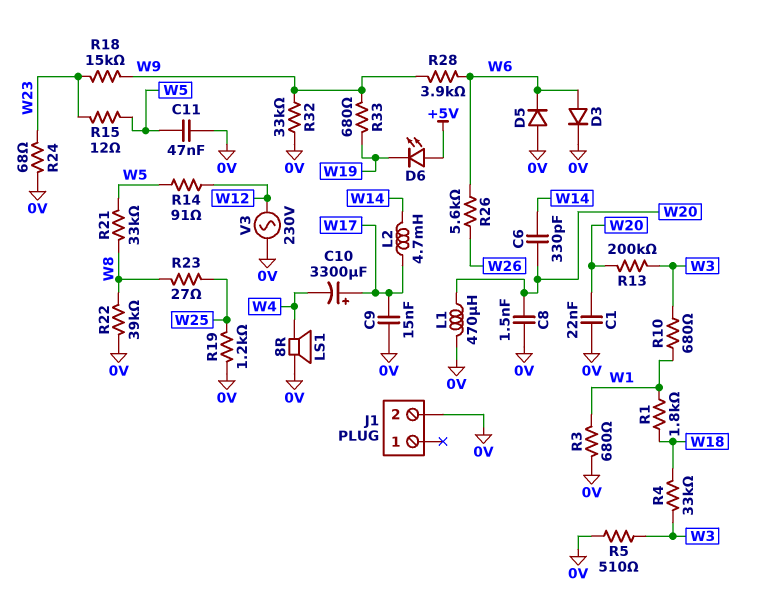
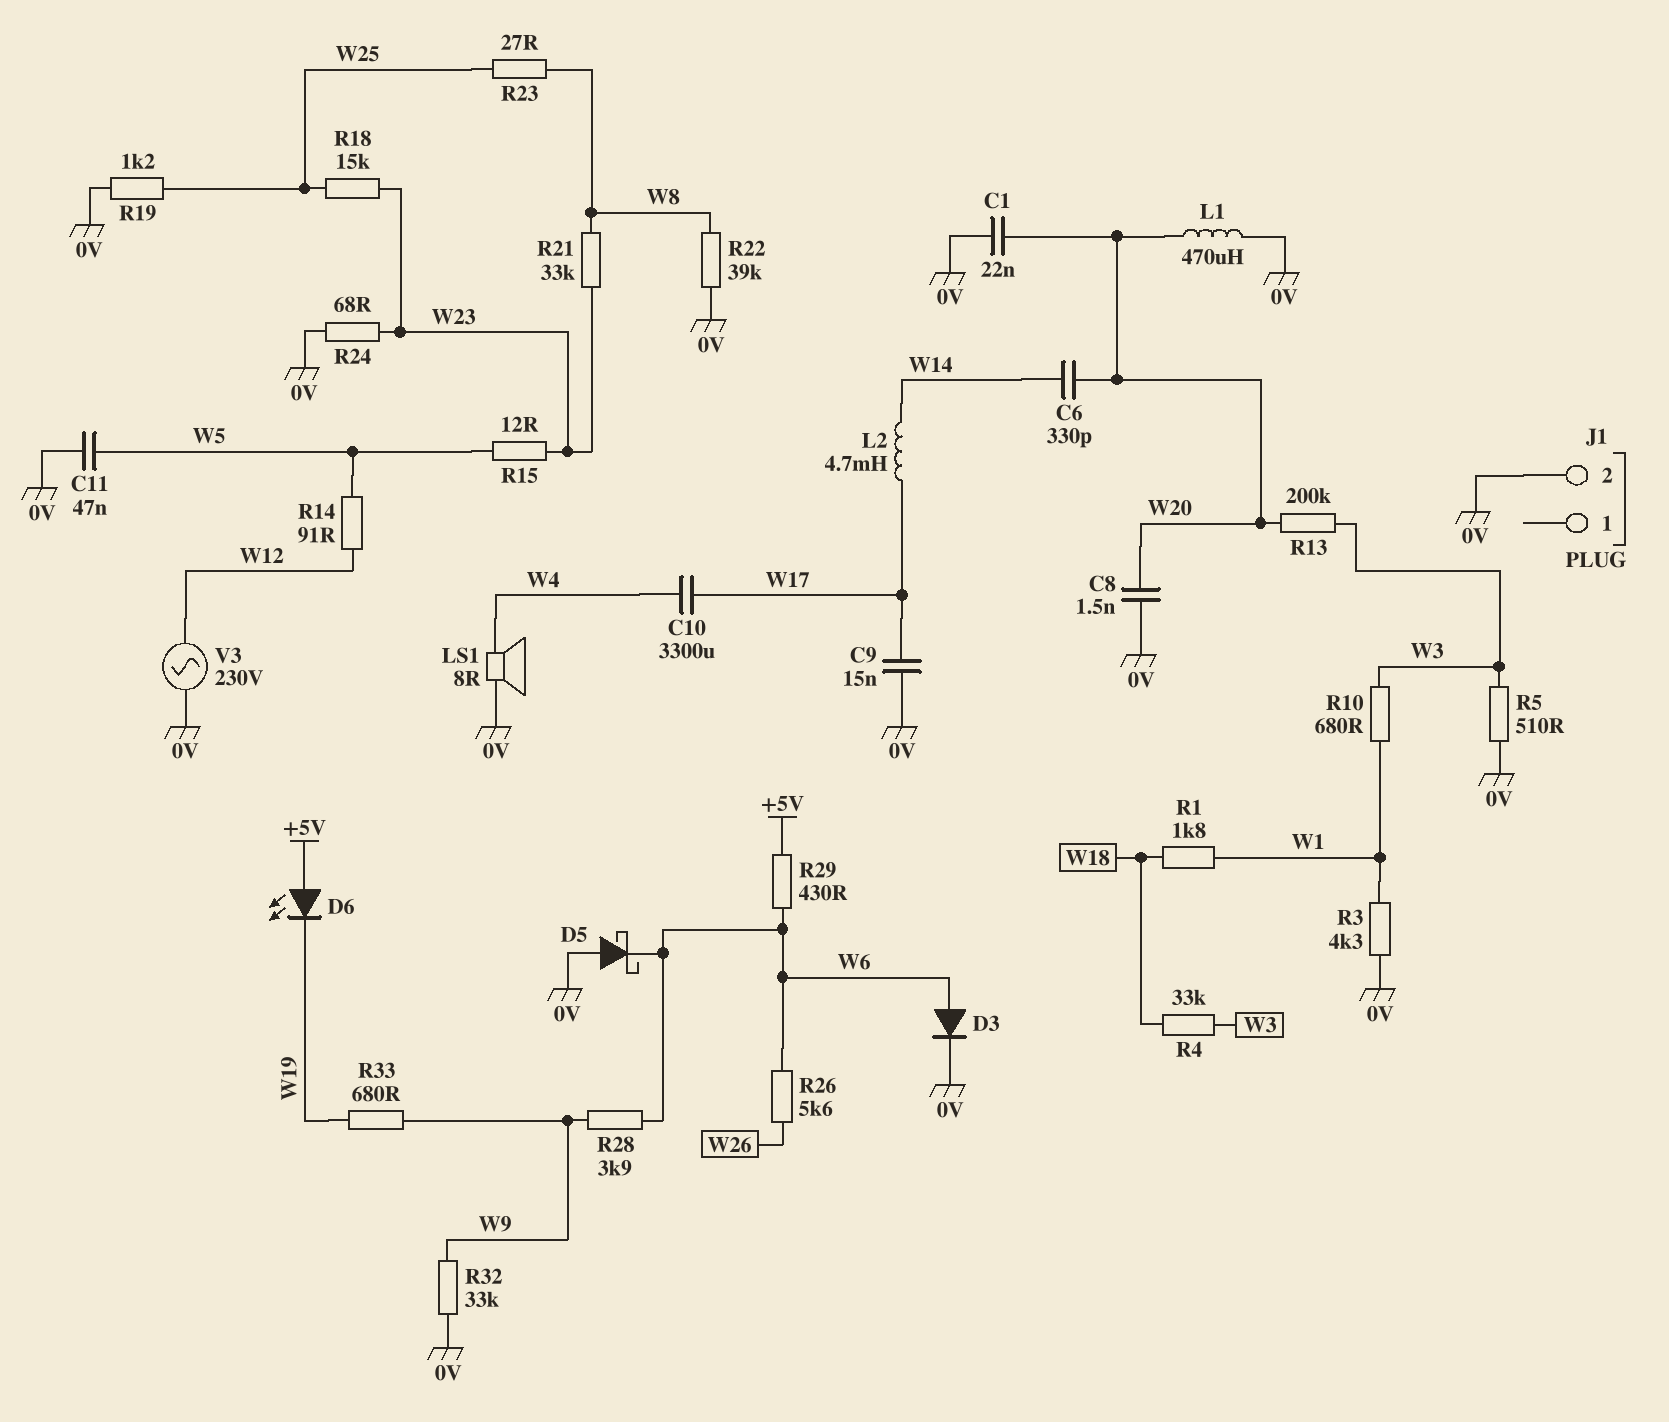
C10: 3300uF (plus W17, minus W4) -> 3300uF (W4, W17)
D5: diode (A 0V, K W6) -> schottky (A 0V, K W6)
R3: 680 (0V, W1) -> 4.3k (0V, W1)
R18: 15k (W9, W23) -> 15k (W23, W25)
R21: 33k (W5, W8) -> 33k (W8, W23)
R29: none -> 430 (+5V, W6)

